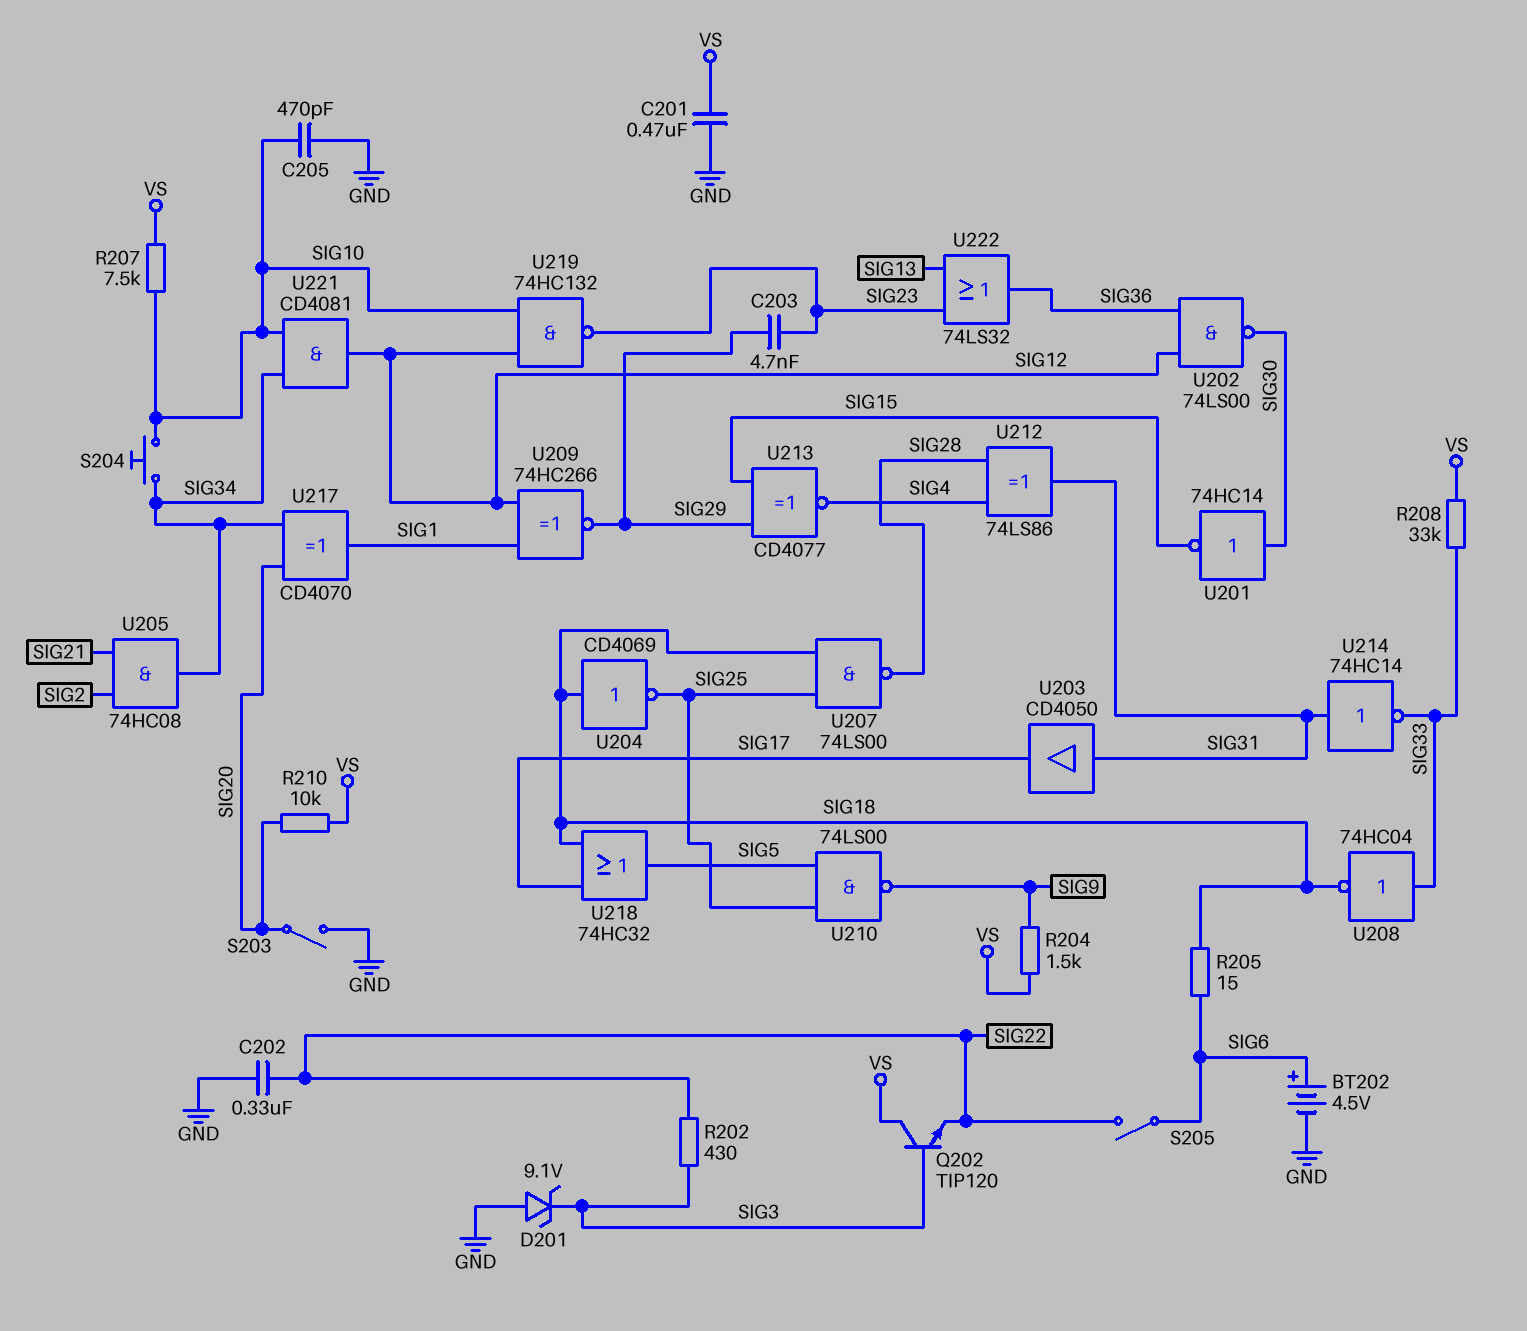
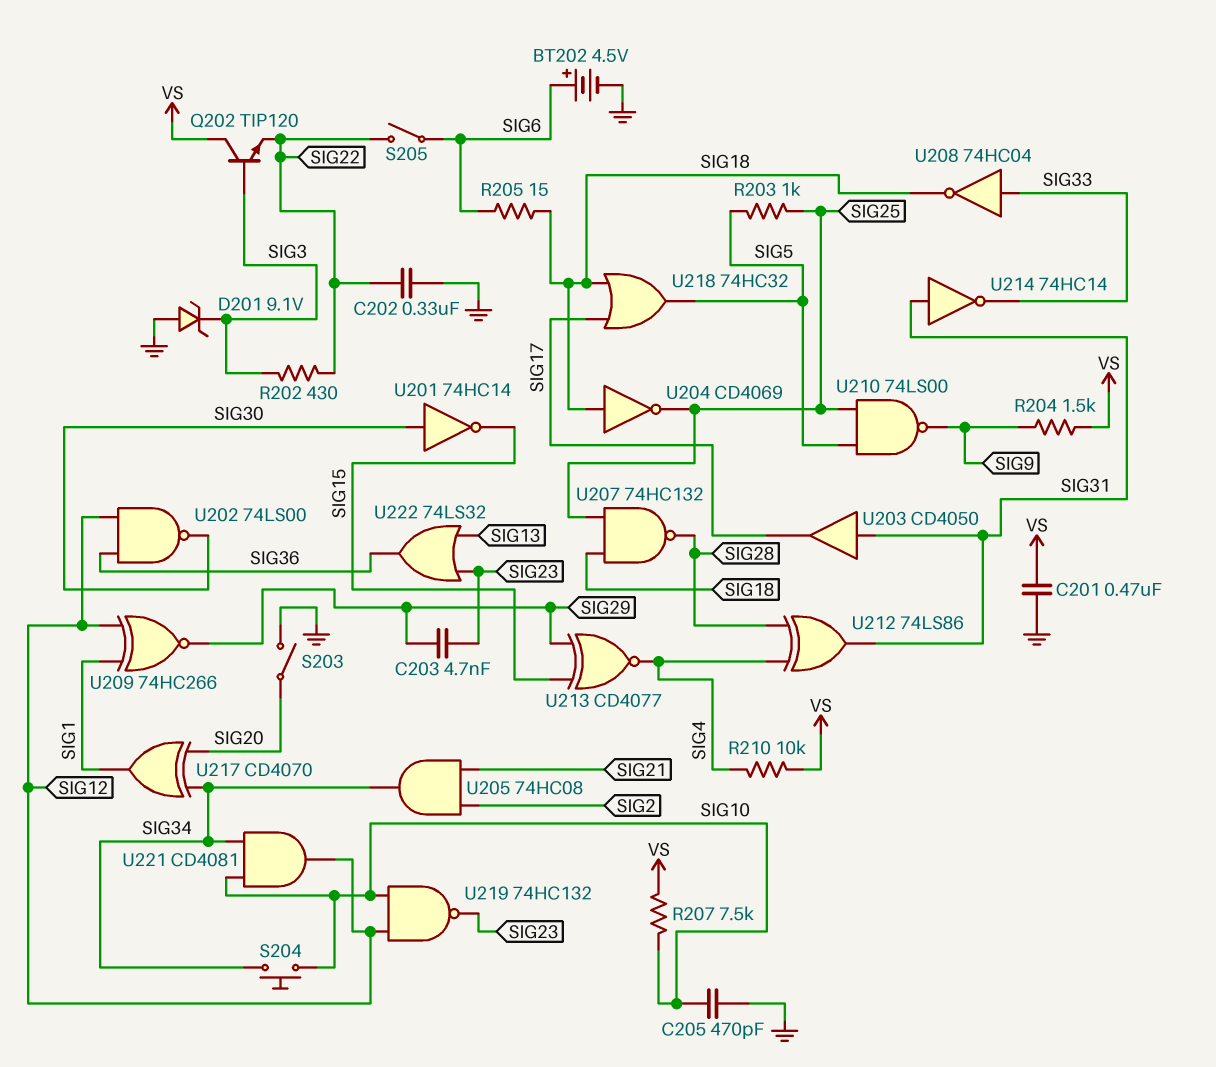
R203: none -> 1k (SIG5, SIG25)
R208: 33k (SIG33, VS) -> none
R210: 10k (SIG20, VS) -> 10k (SIG4, VS)
U207: NAND 74LS00 (in SIG18, in SIG25, out SIG28) -> NAND 74HC132 (in SIG18, in SIG25, out SIG28)

